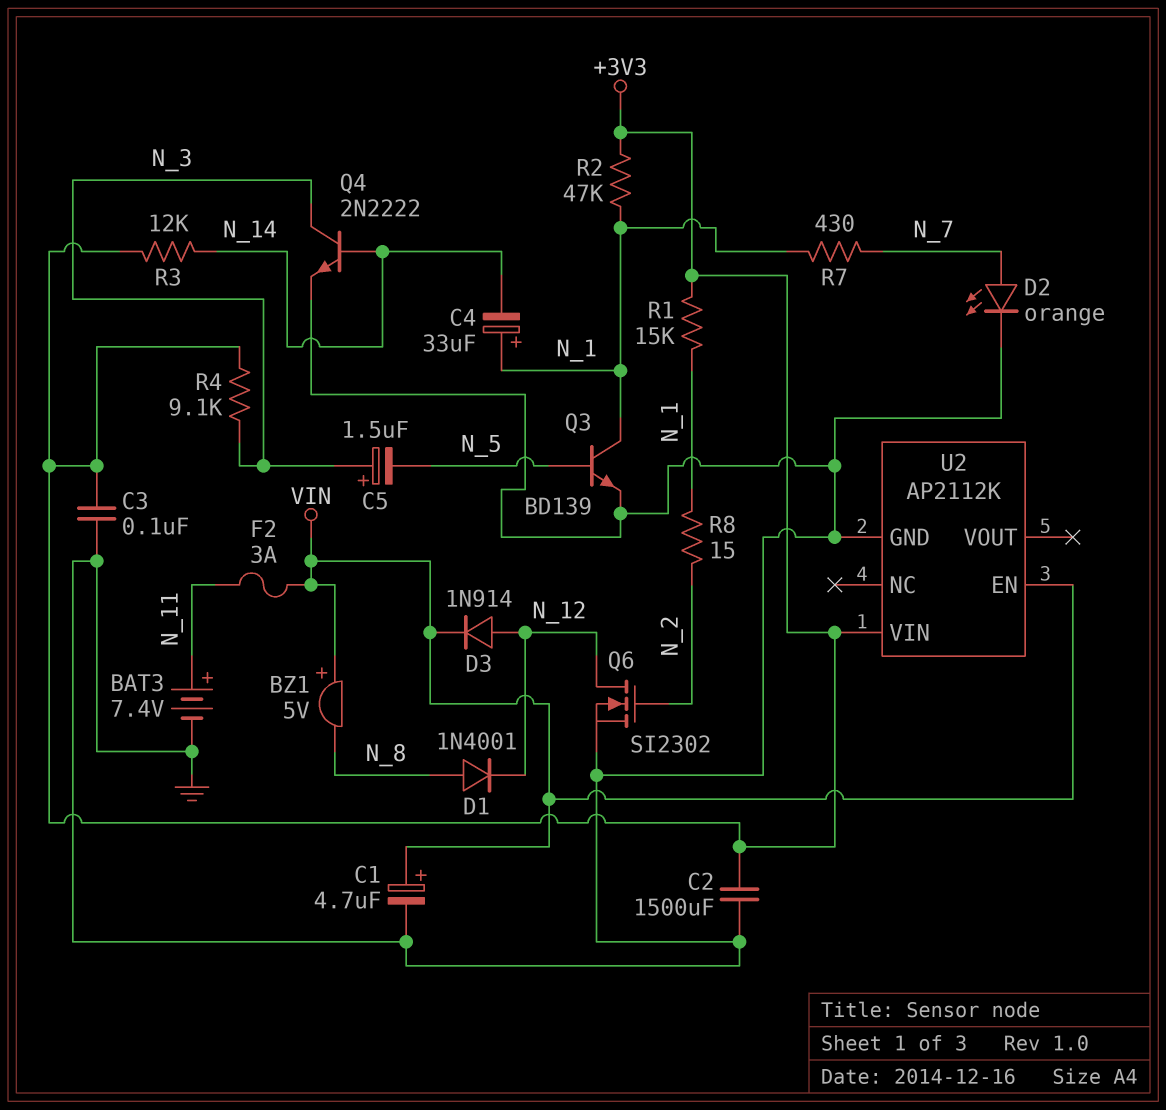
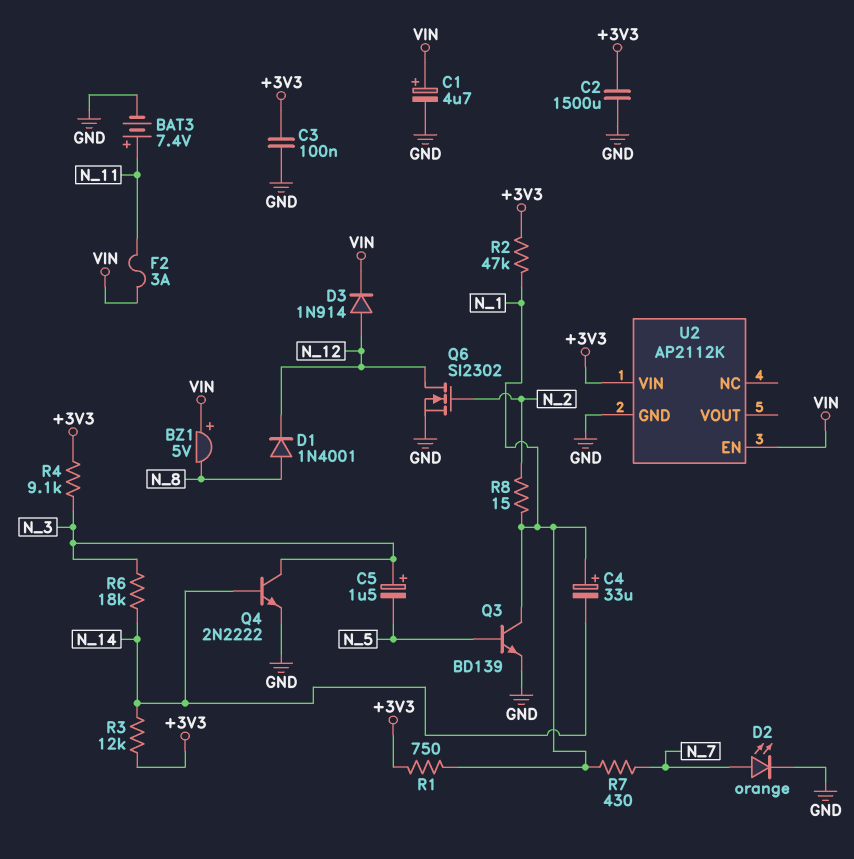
R1: 15k (+3V3, N_1) -> 750 (+3V3, N_1)
R6: none -> 18k (N_3, N_14)

